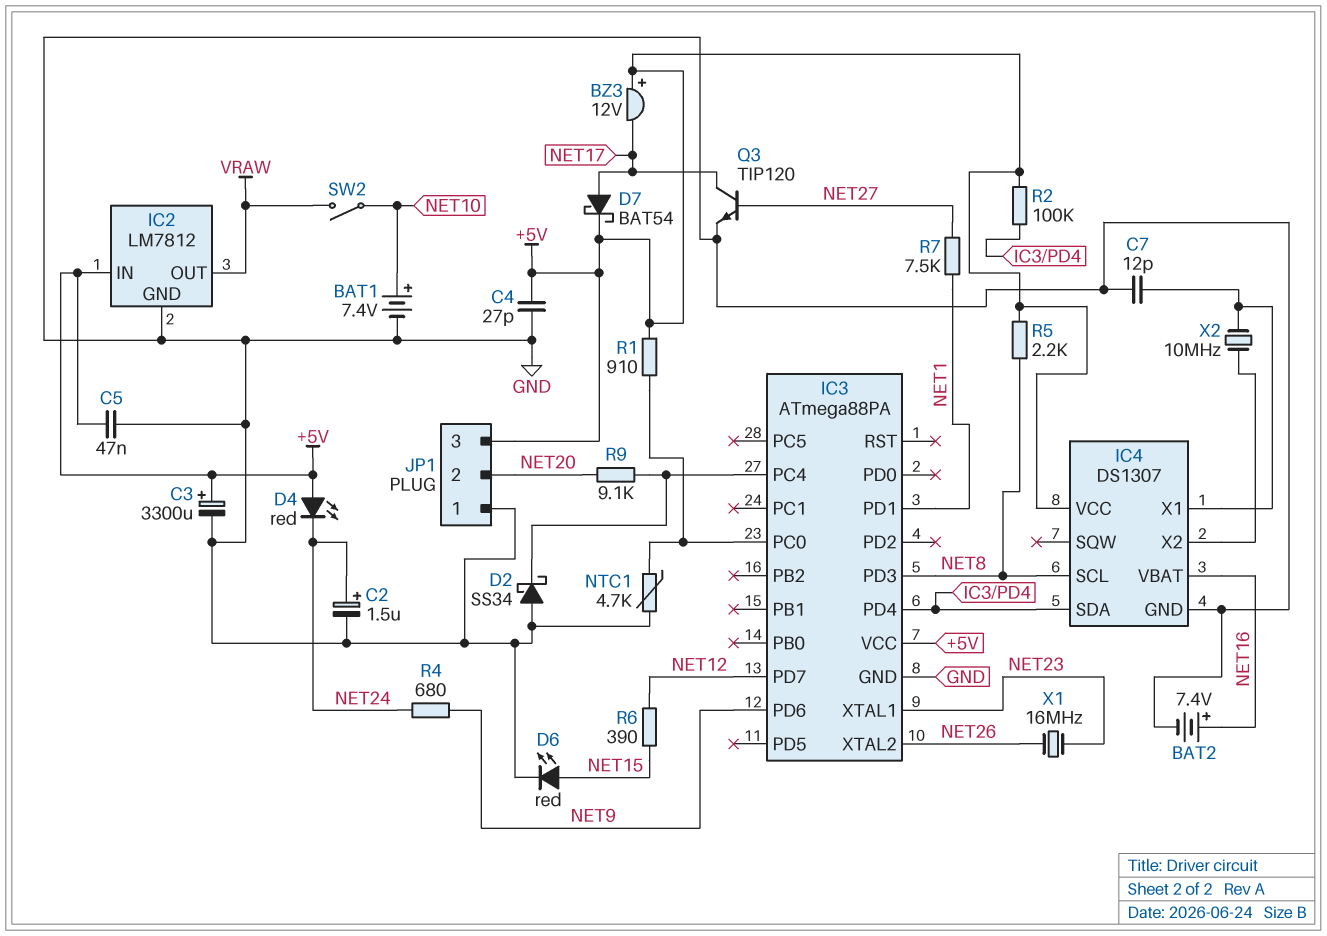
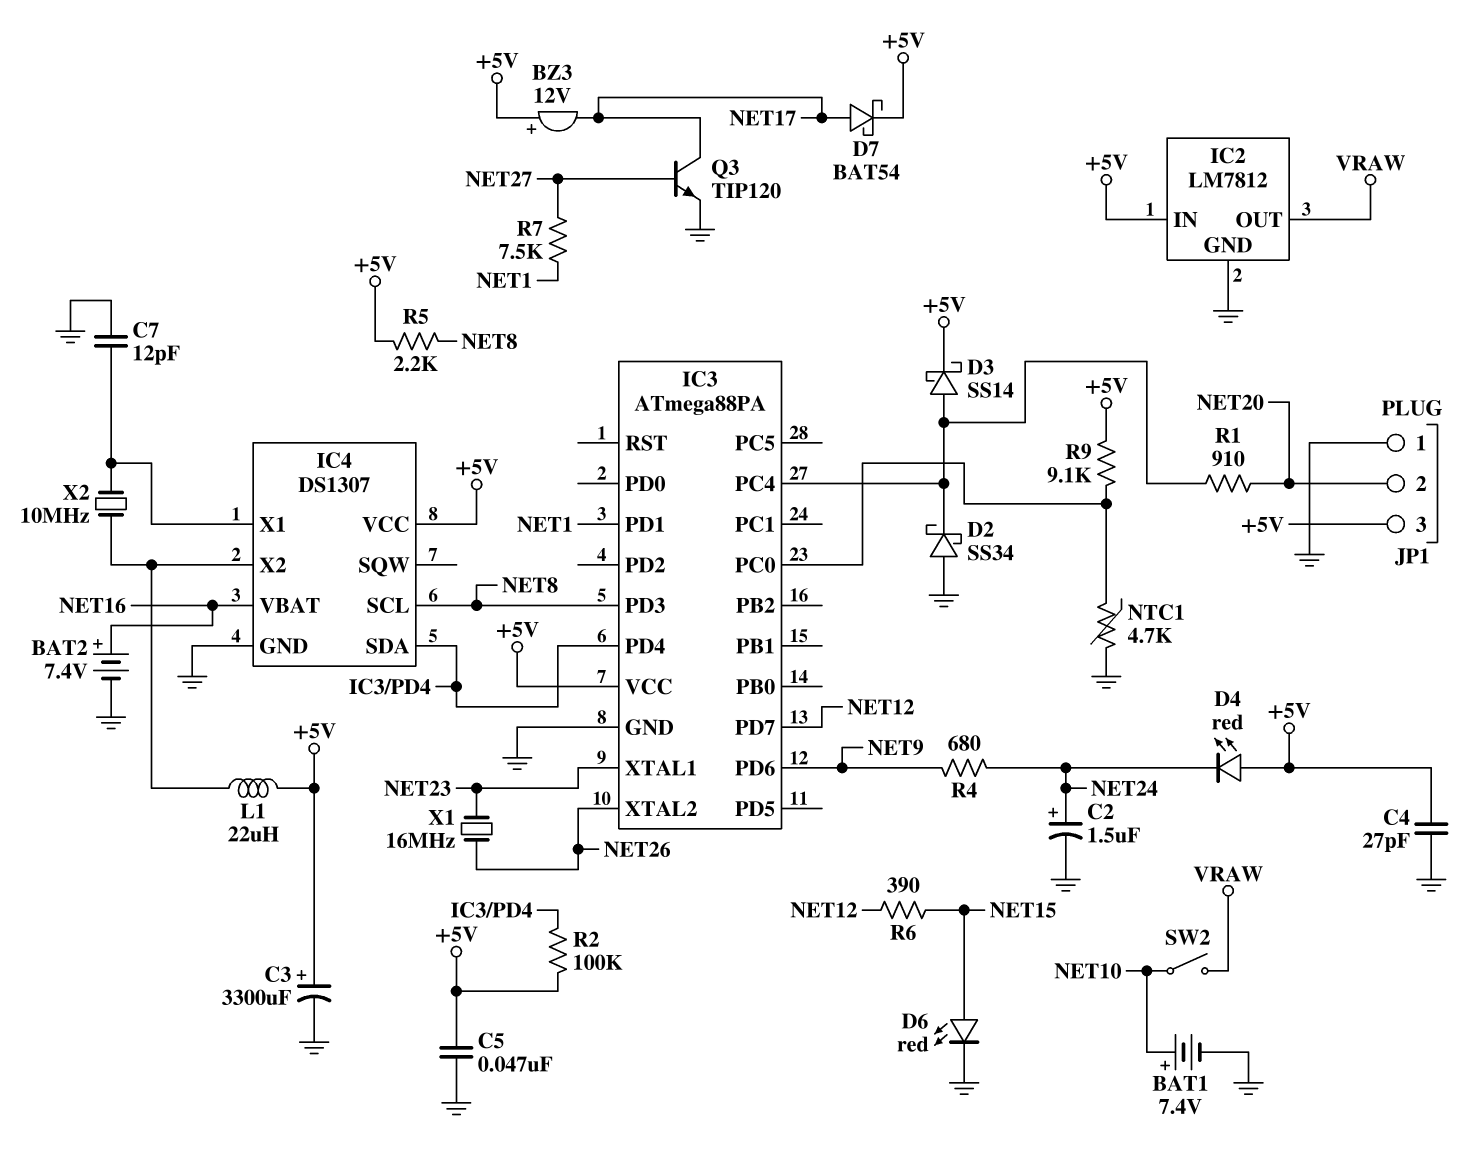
D3: none -> schottky SS14 (A IC3/PC4, K +5V)
L1: none -> 22uH (+5V, IC4/X2)
R1: 910 (+5V, IC3/PC0) -> 910 (IC3/PC4, NET20)
R9: 9.1k (IC3/PC4, NET20) -> 9.1k (+5V, IC3/PC0)

